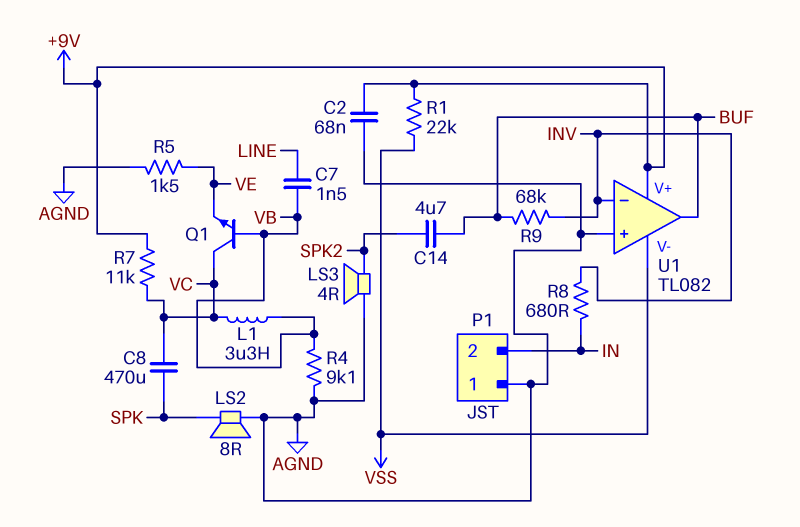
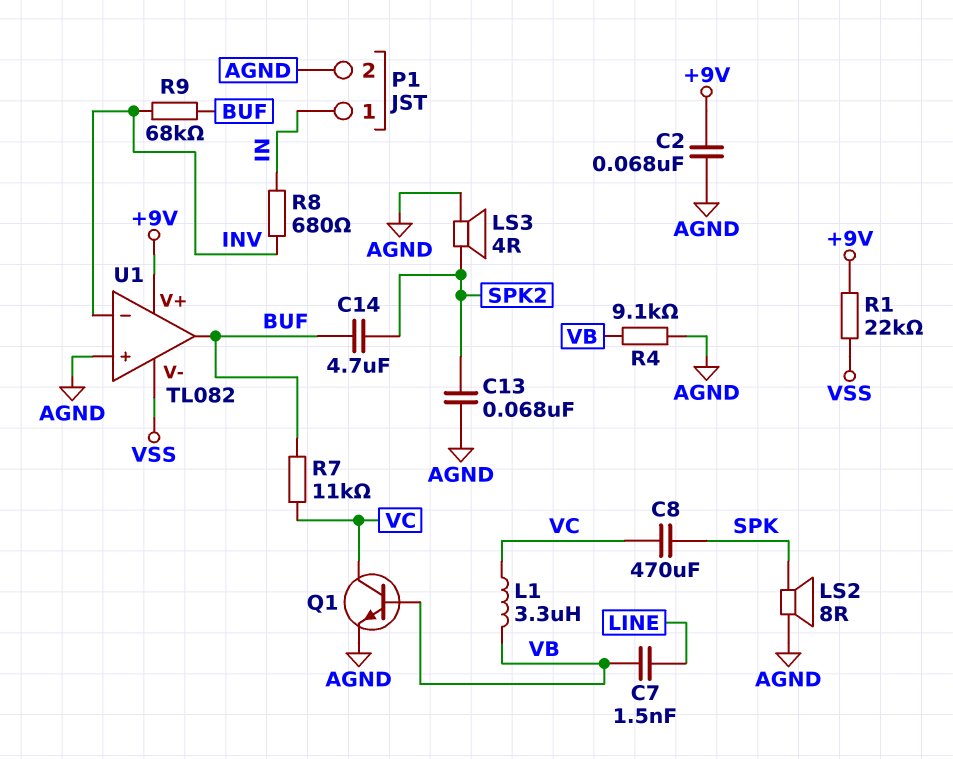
C13: none -> 68nF (AGND, SPK2)
P1 pin 1: AGND -> IN
P1 pin 2: IN -> AGND
Q1: NPN (B VB, C VC, E VE) -> NPN (B VB, C VC, E AGND)
R5: 1.5k (AGND, VE) -> none
R7: 11k (+9V, VC) -> 11k (BUF, VC)

